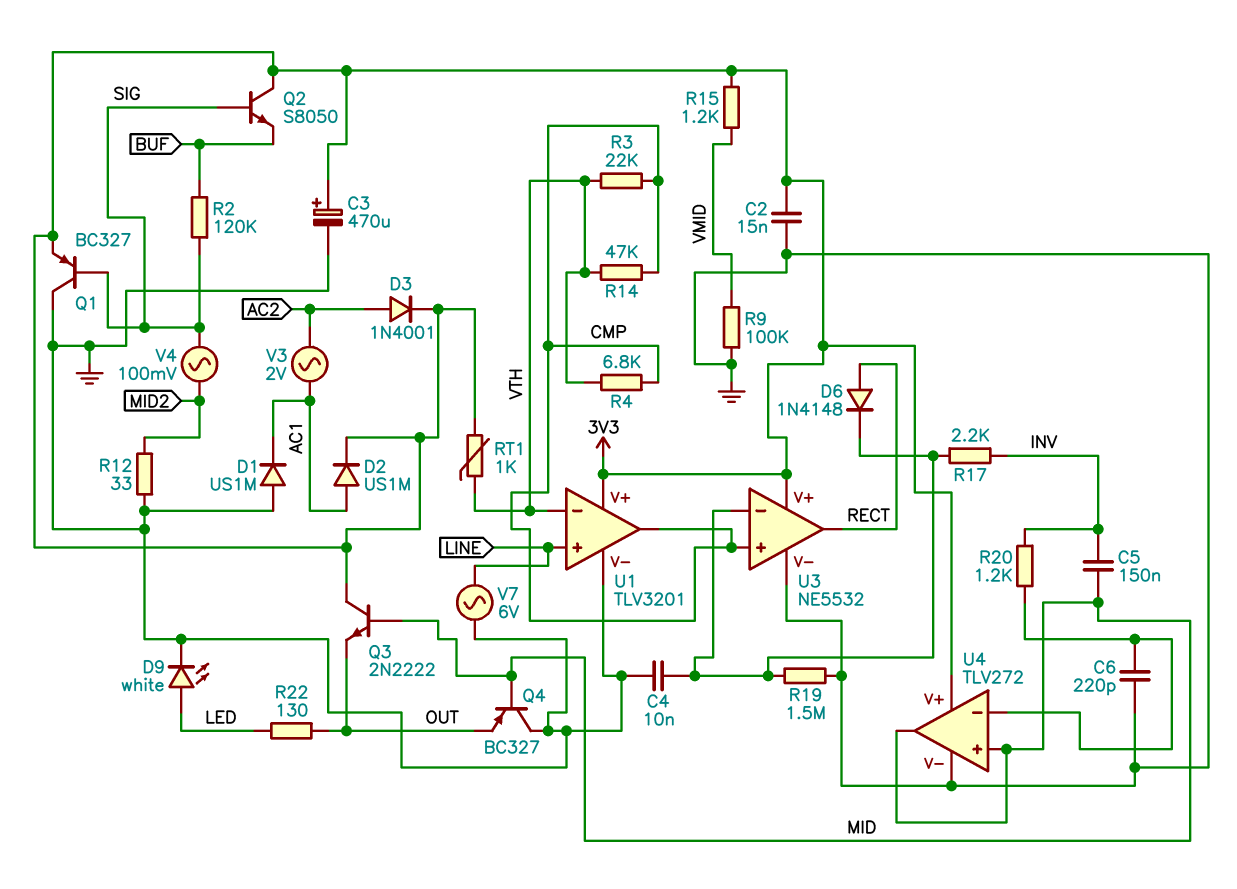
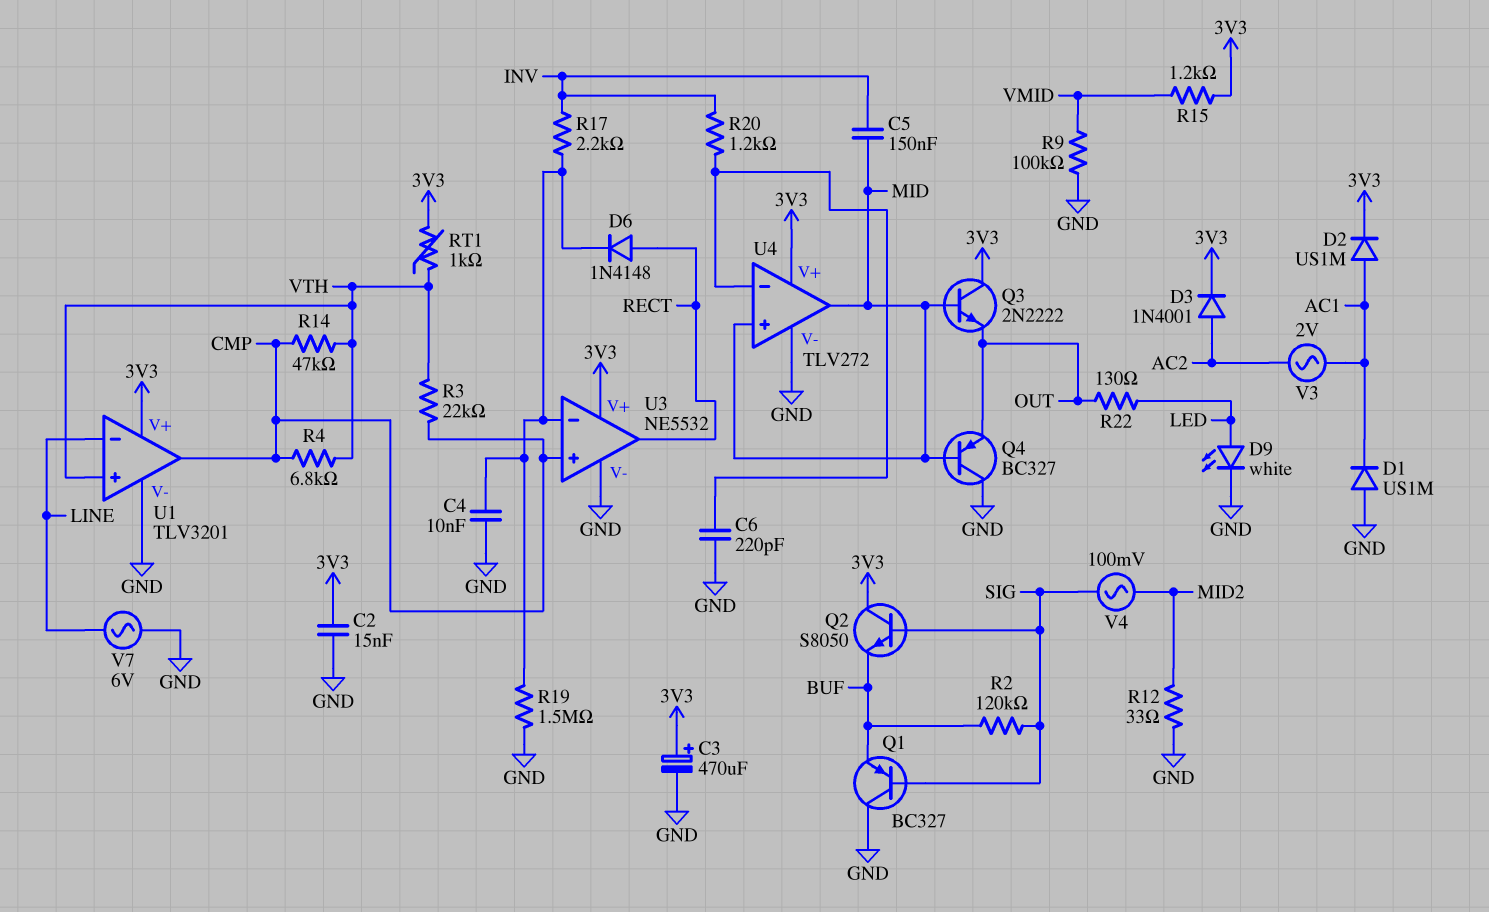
Q1: PNP BC327 (B SIG, C GND, E 3V3) -> PNP BC327 (B SIG, C GND, E BUF)
U1 pin in+: LINE -> VTH
U1 pin in-: VTH -> LINE

